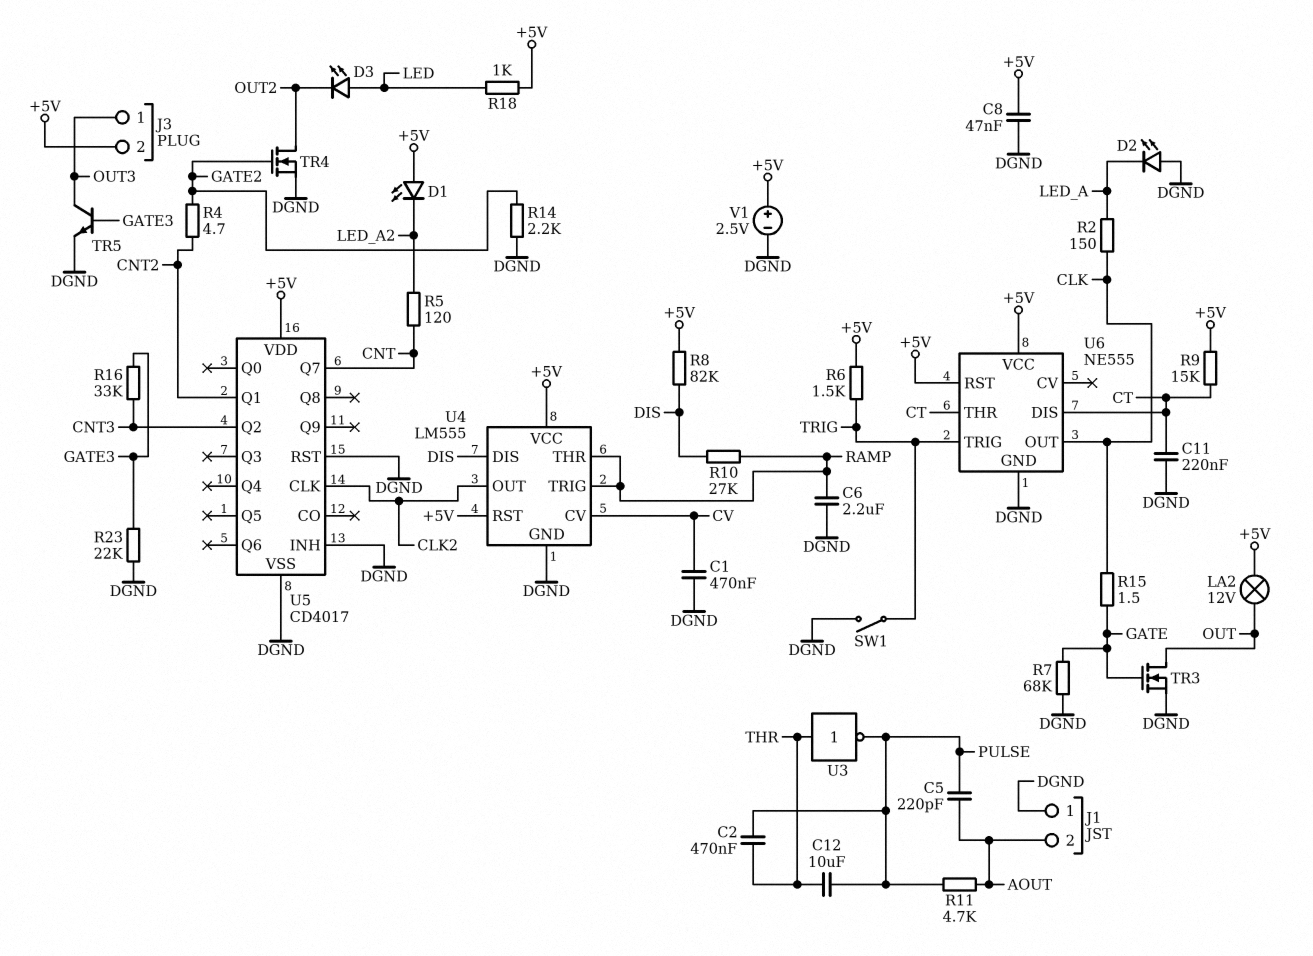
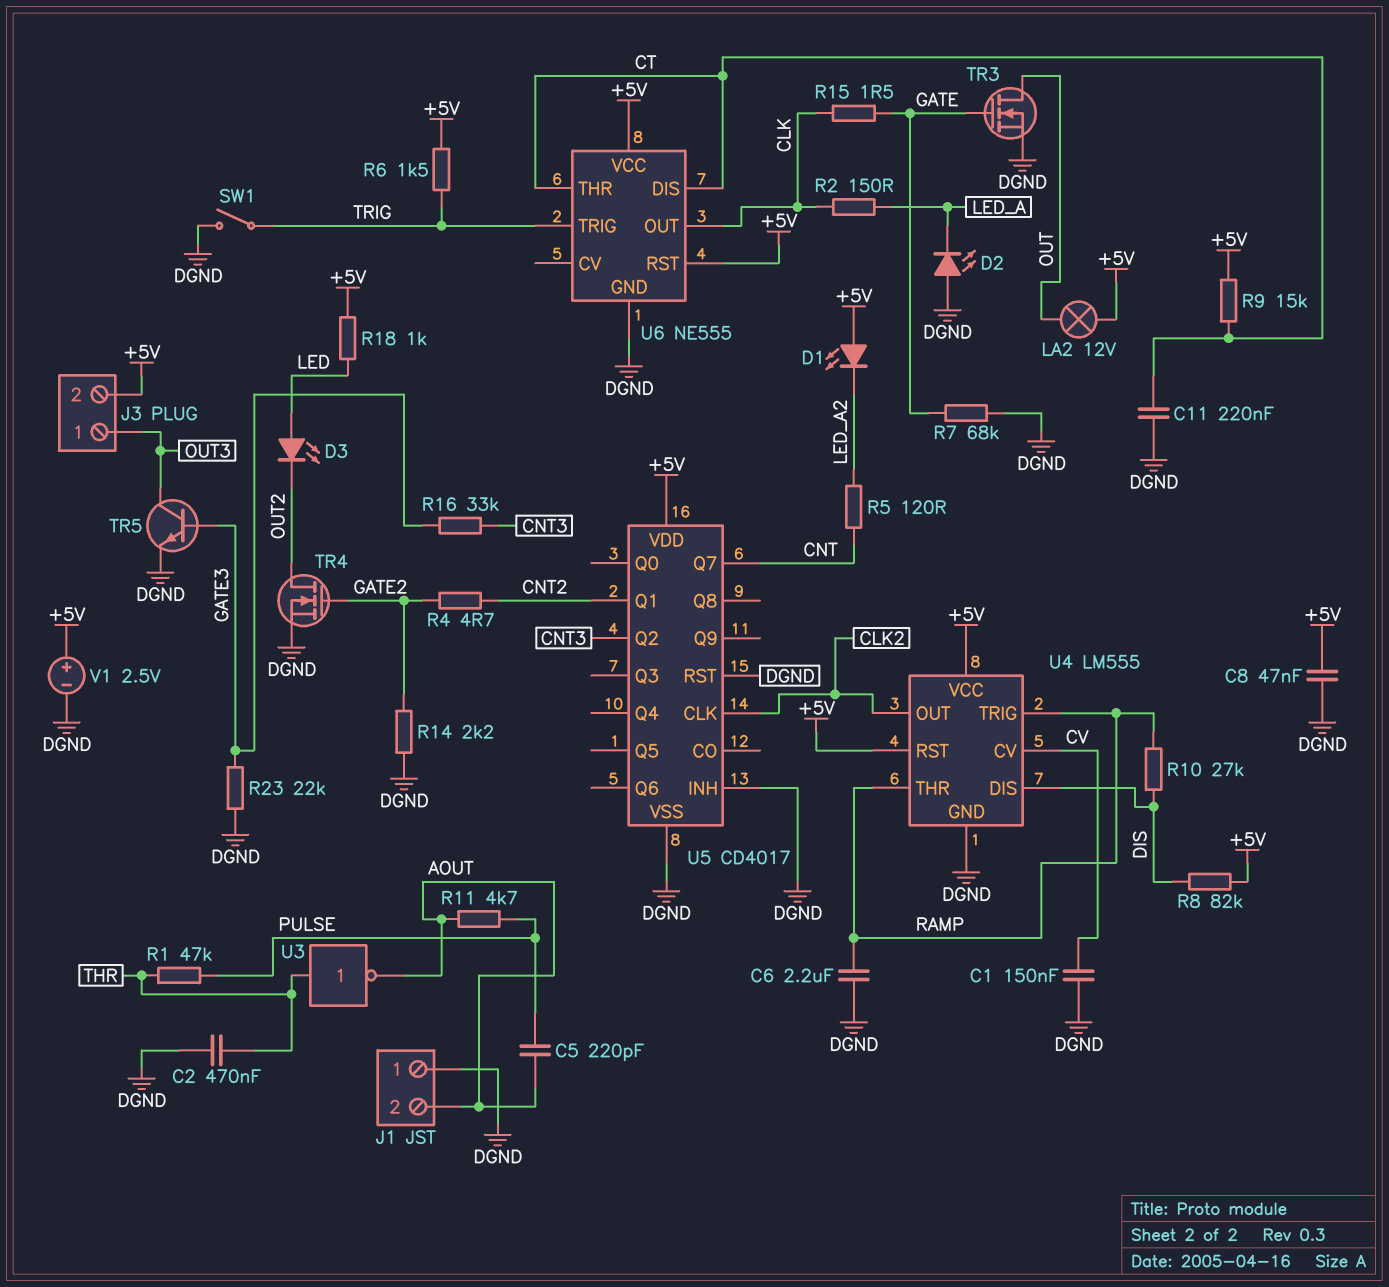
C1: 470nF (CV, DGND) -> 150nF (CV, DGND)
C2: 470nF (PULSE, THR) -> 470nF (DGND, THR)
C12: 10uF (PULSE, THR) -> none
R1: none -> 47k (PULSE, THR)
U3: NOT (in THR, out PULSE) -> NOT (in THR, out AOUT)

